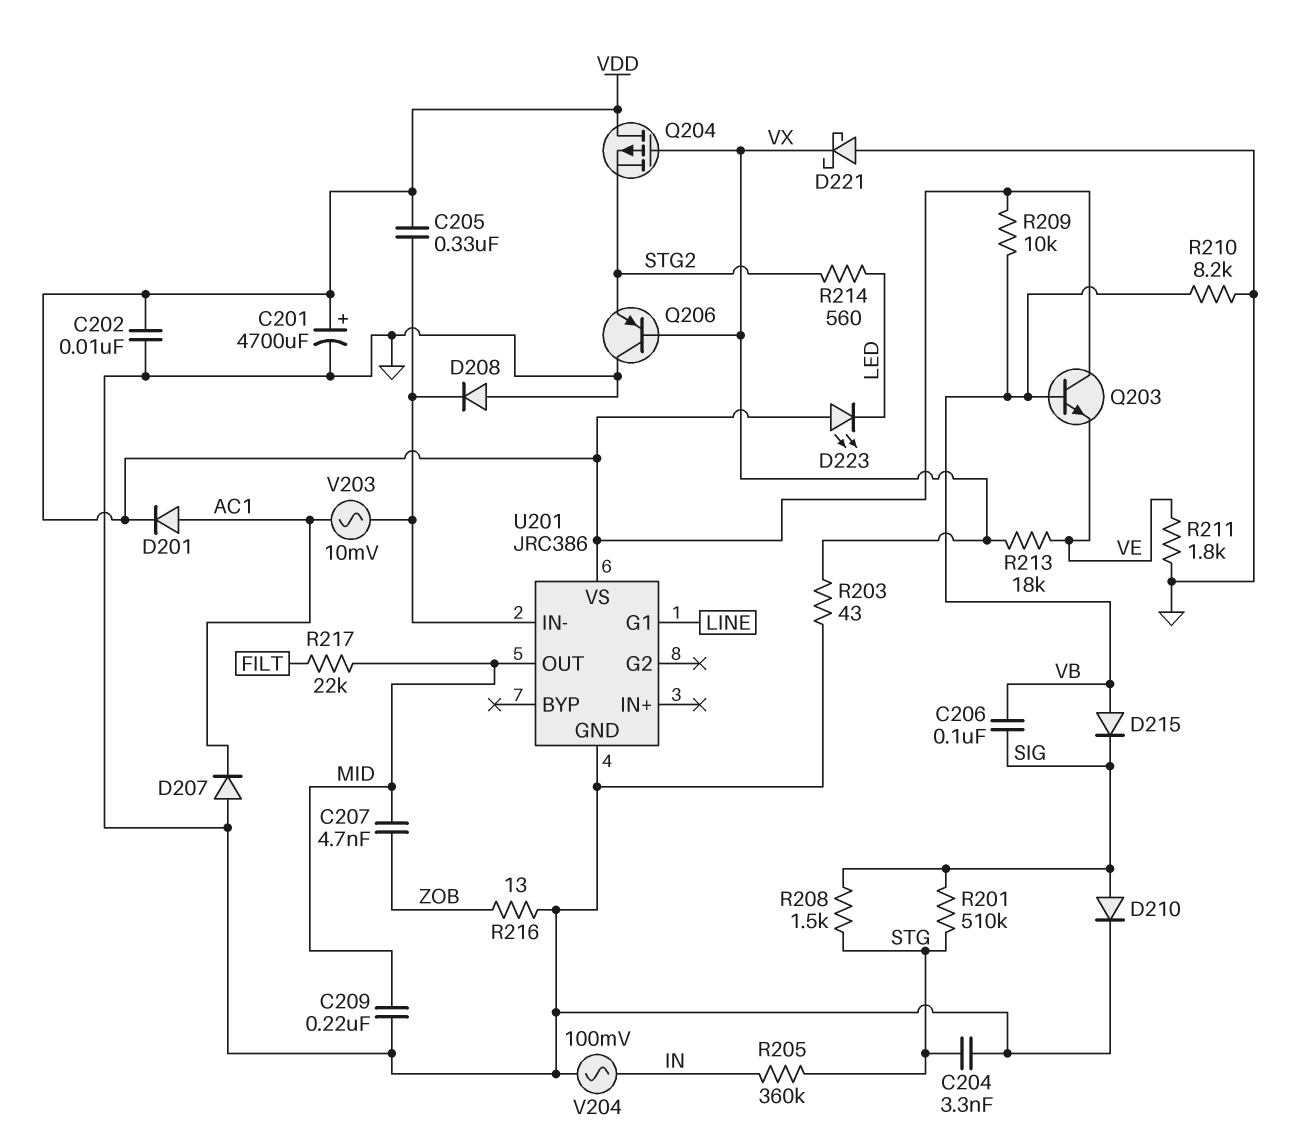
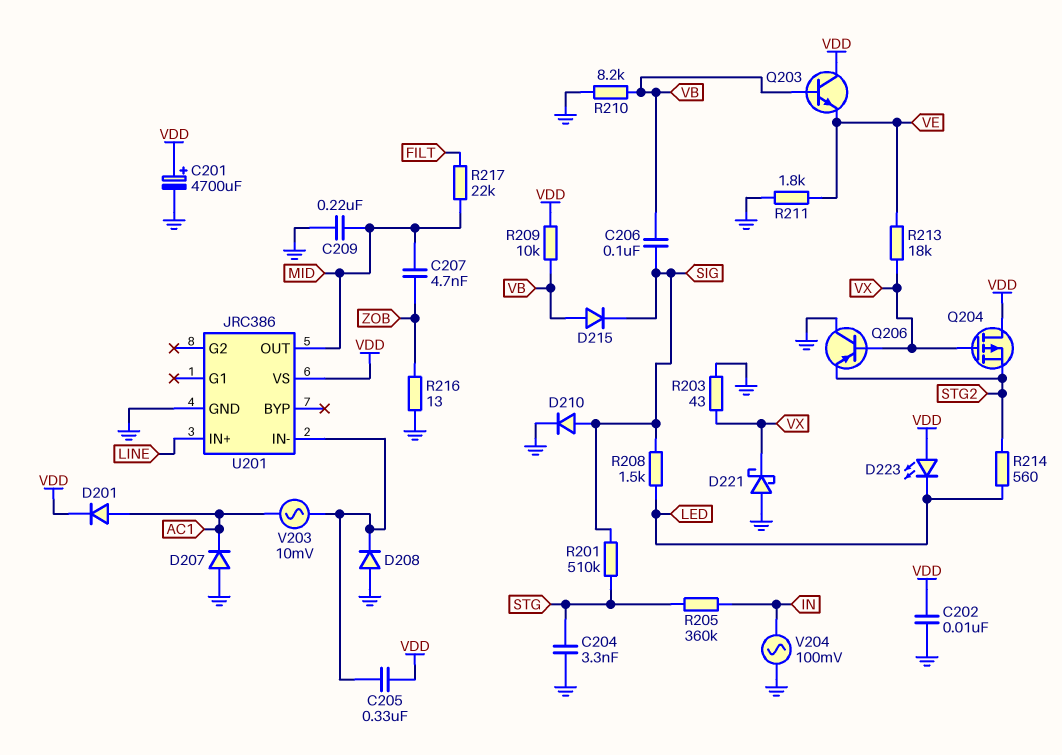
R208: 1.5k (SIG, STG) -> 1.5k (LED, SIG)
U201 pin G1: LINE -> none
U201 pin IN+: none -> LINE

